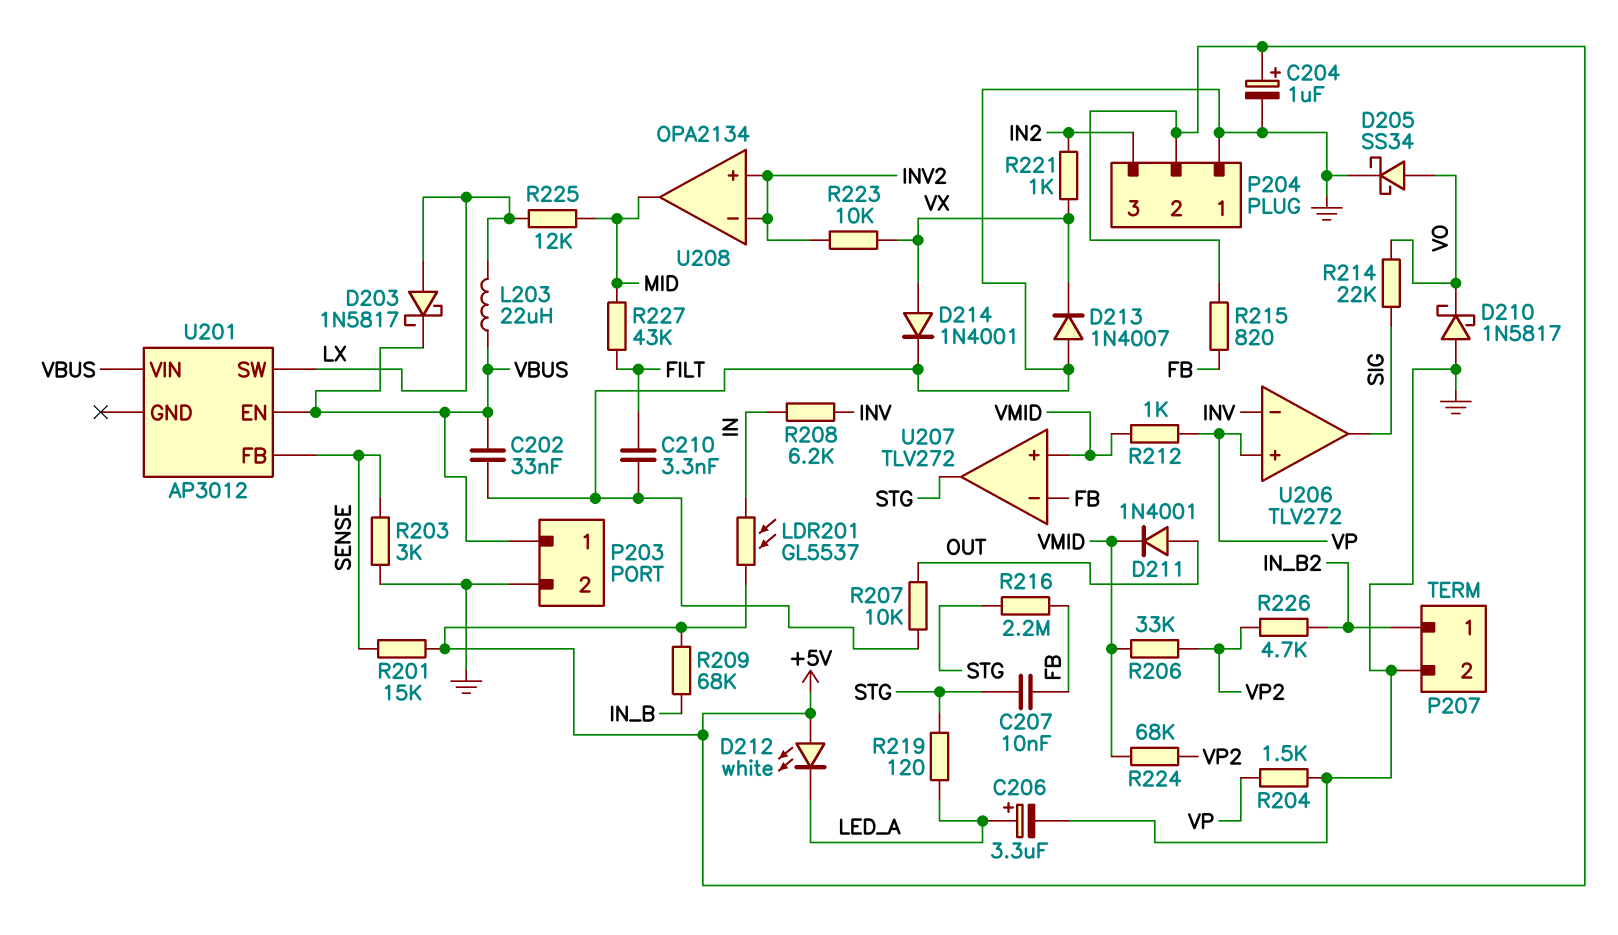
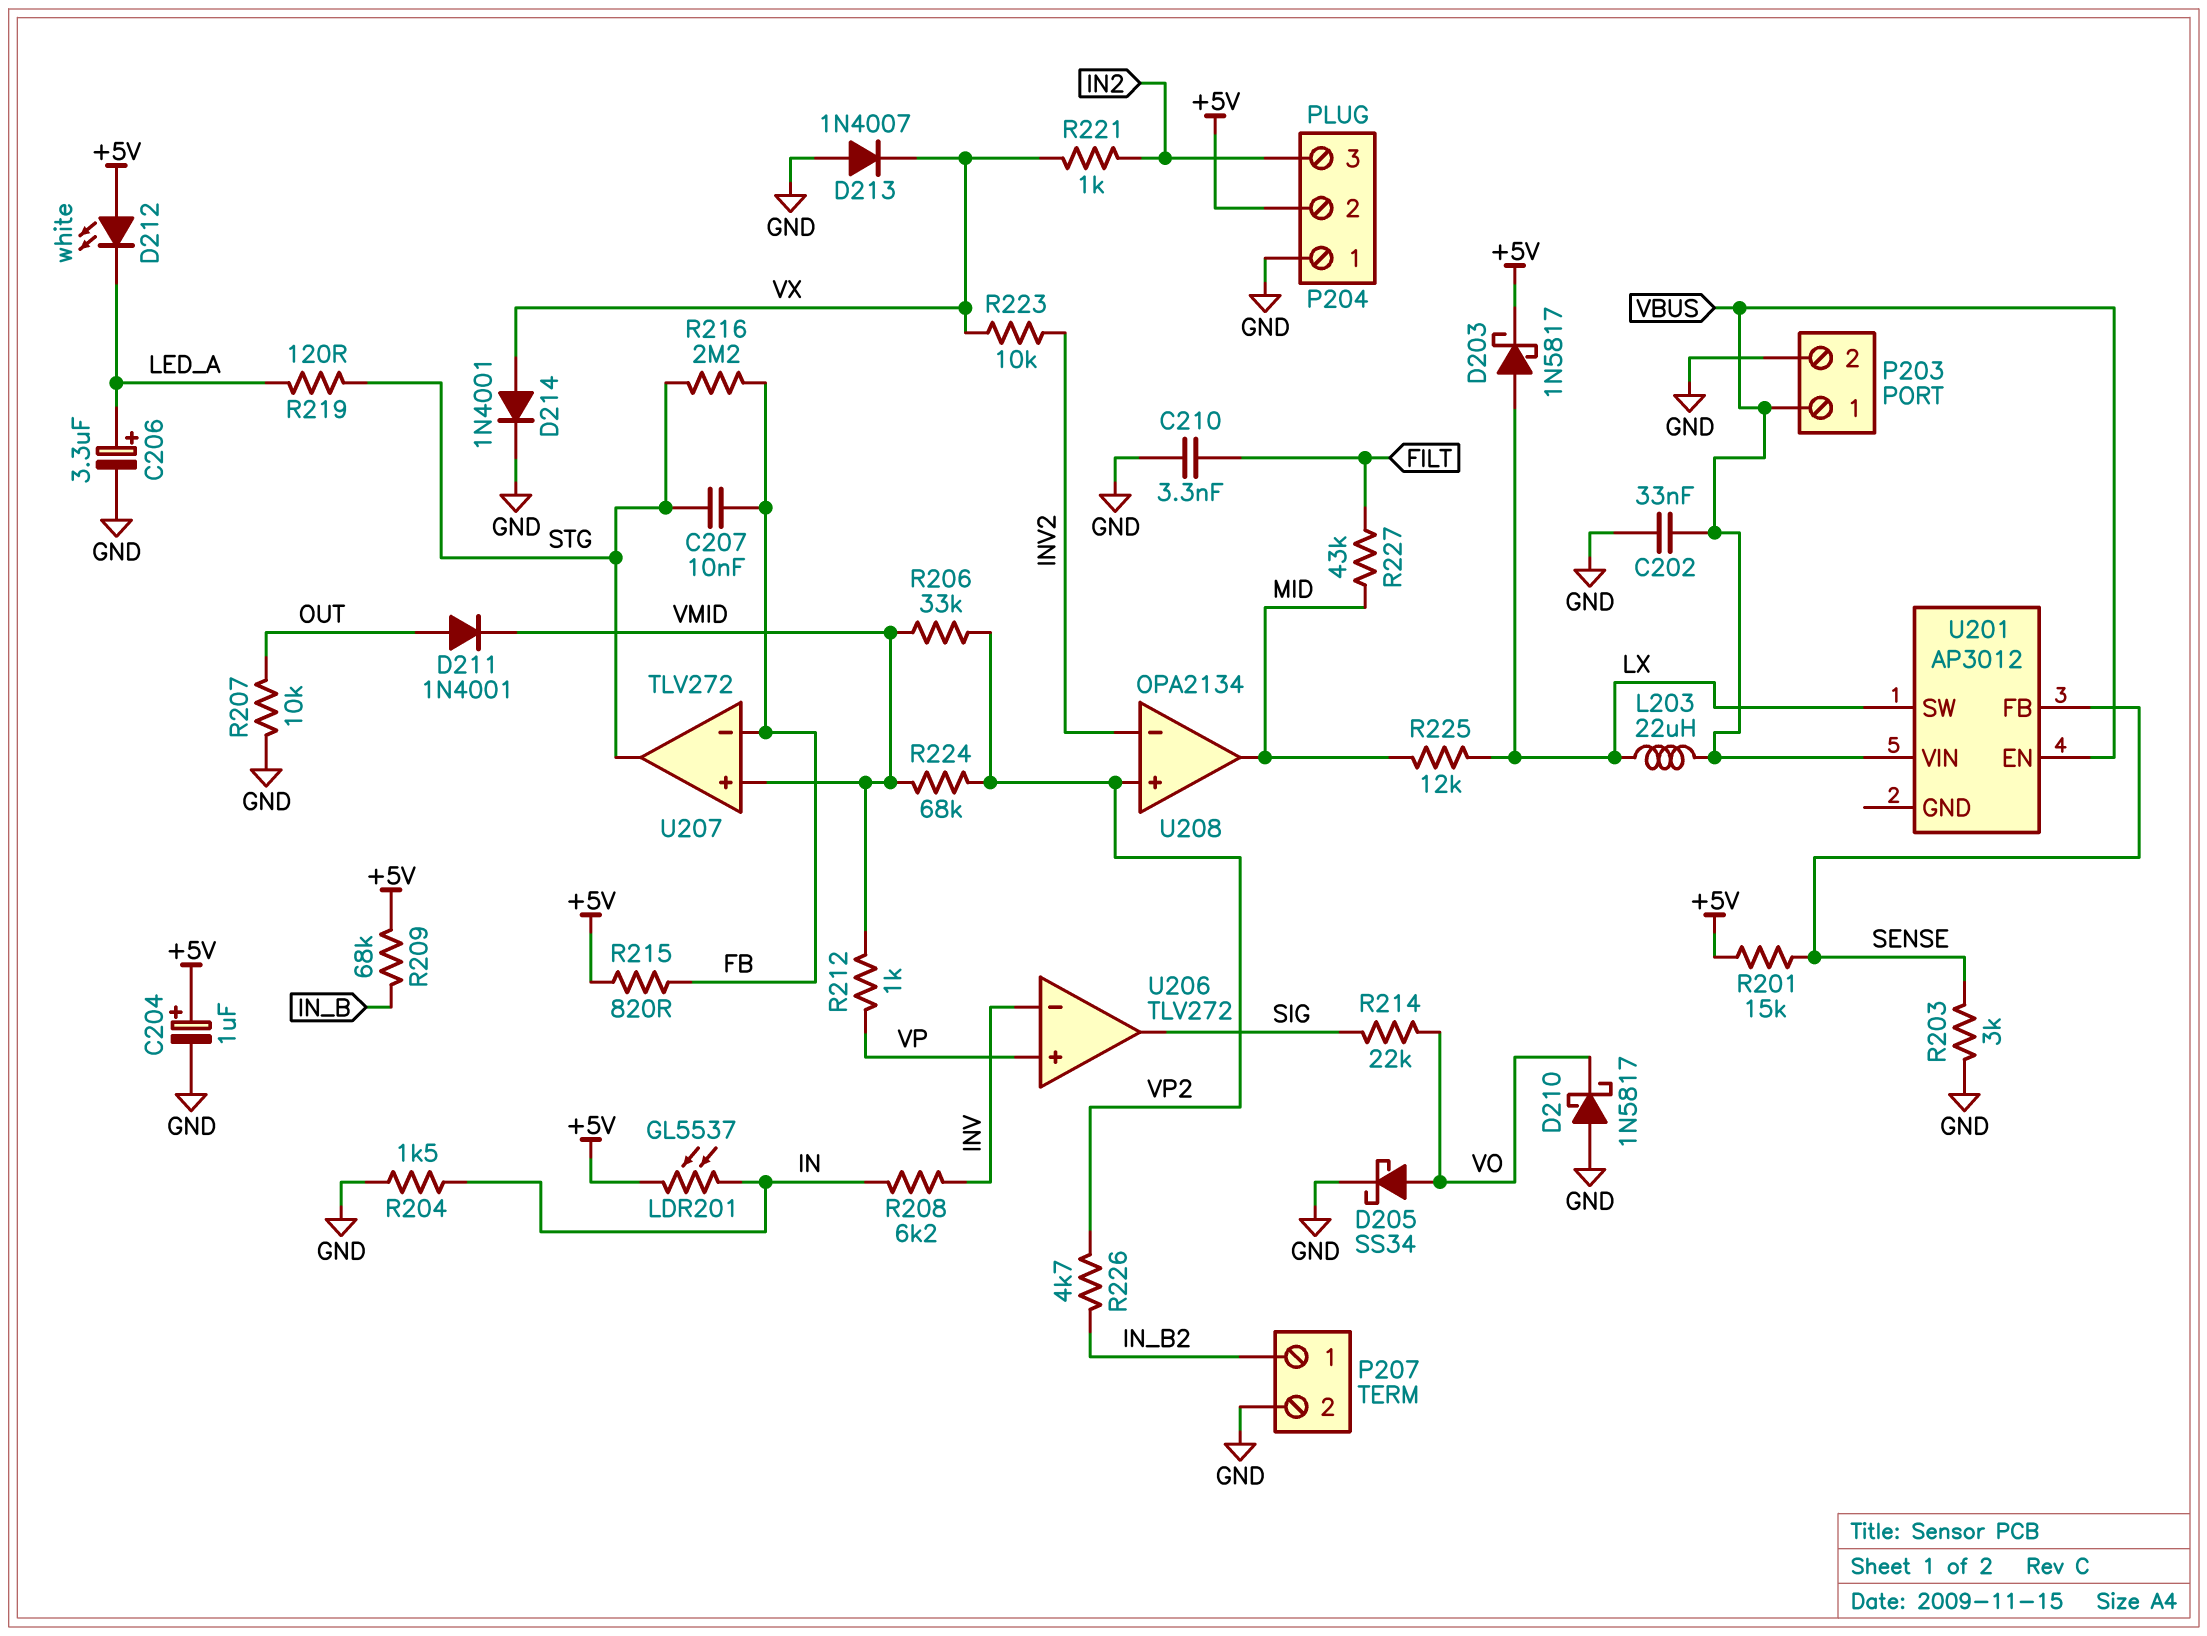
D203: schottky 1N5817 (A LX, K VBUS) -> schottky 1N5817 (A LX, K +5V)
R204: 1.5k (GND, VP) -> 1.5k (GND, IN)
U208 pin in+: INV2 -> VP2

